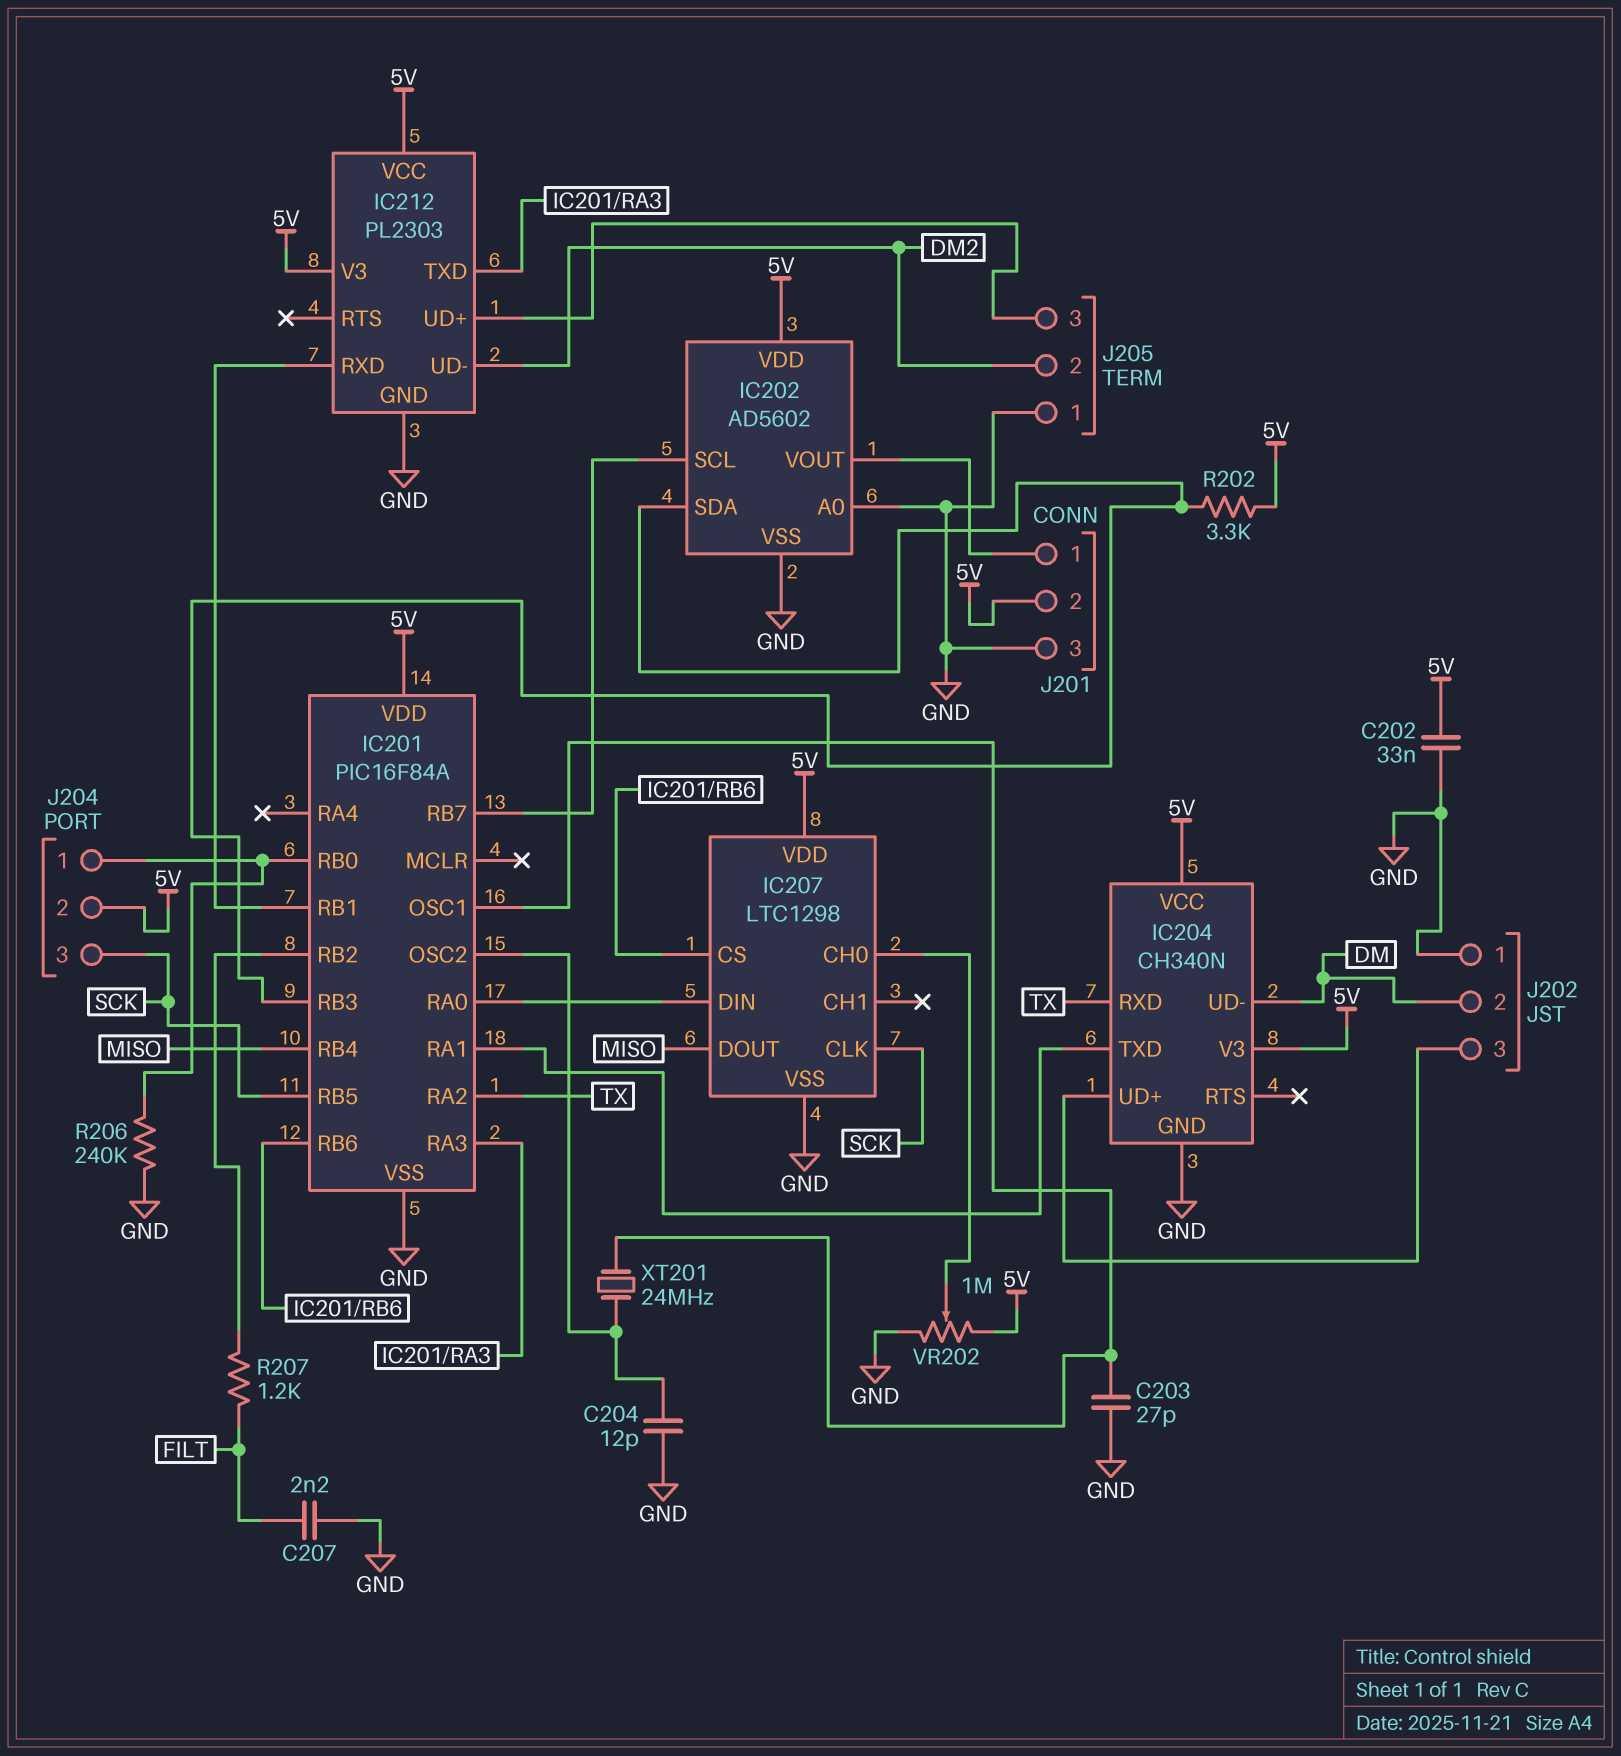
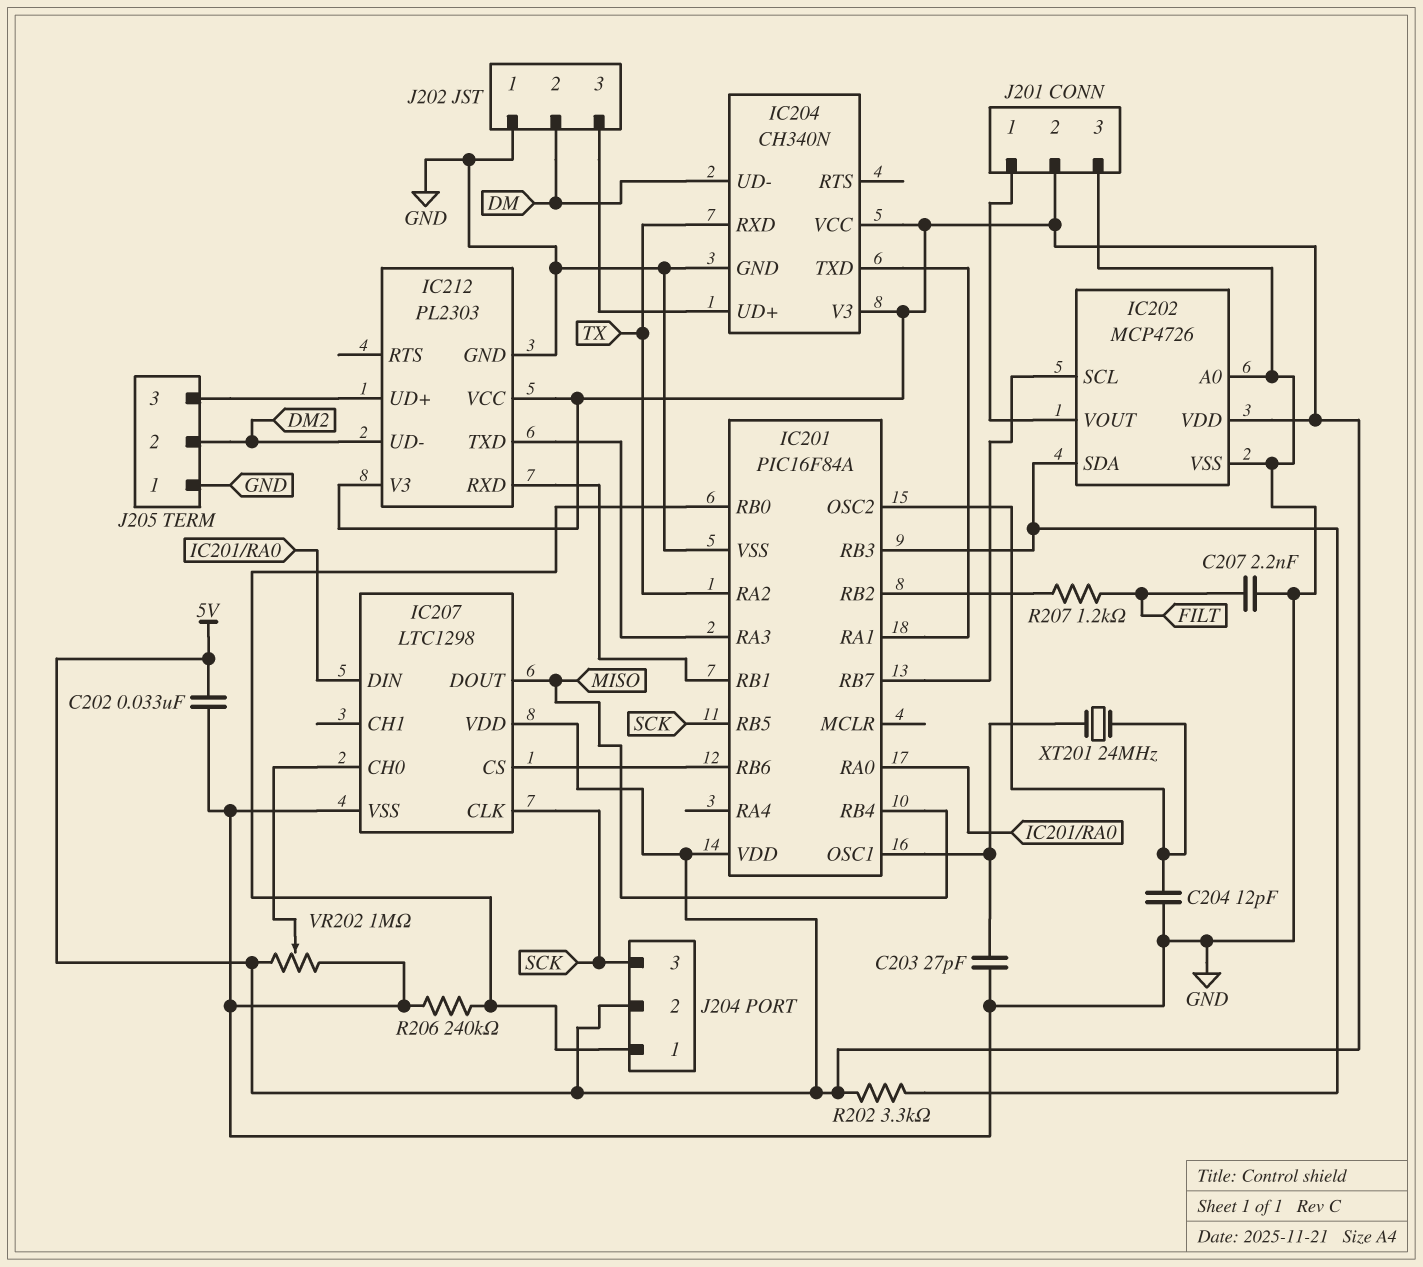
IC202: AD5602 -> MCP4726

